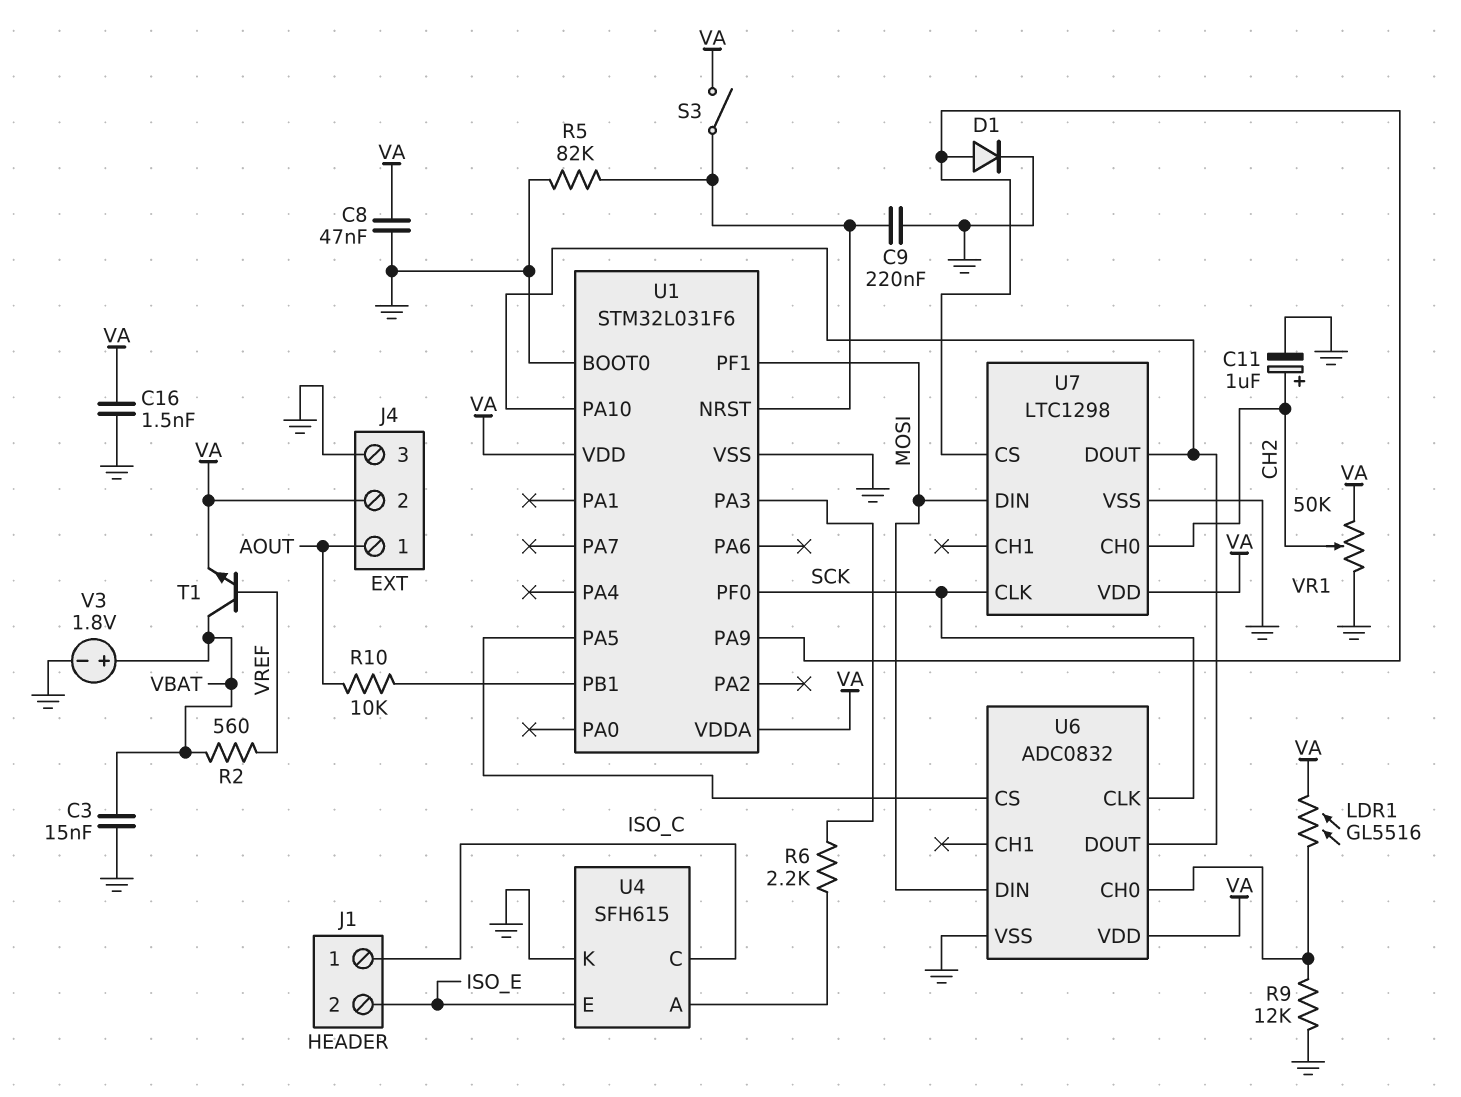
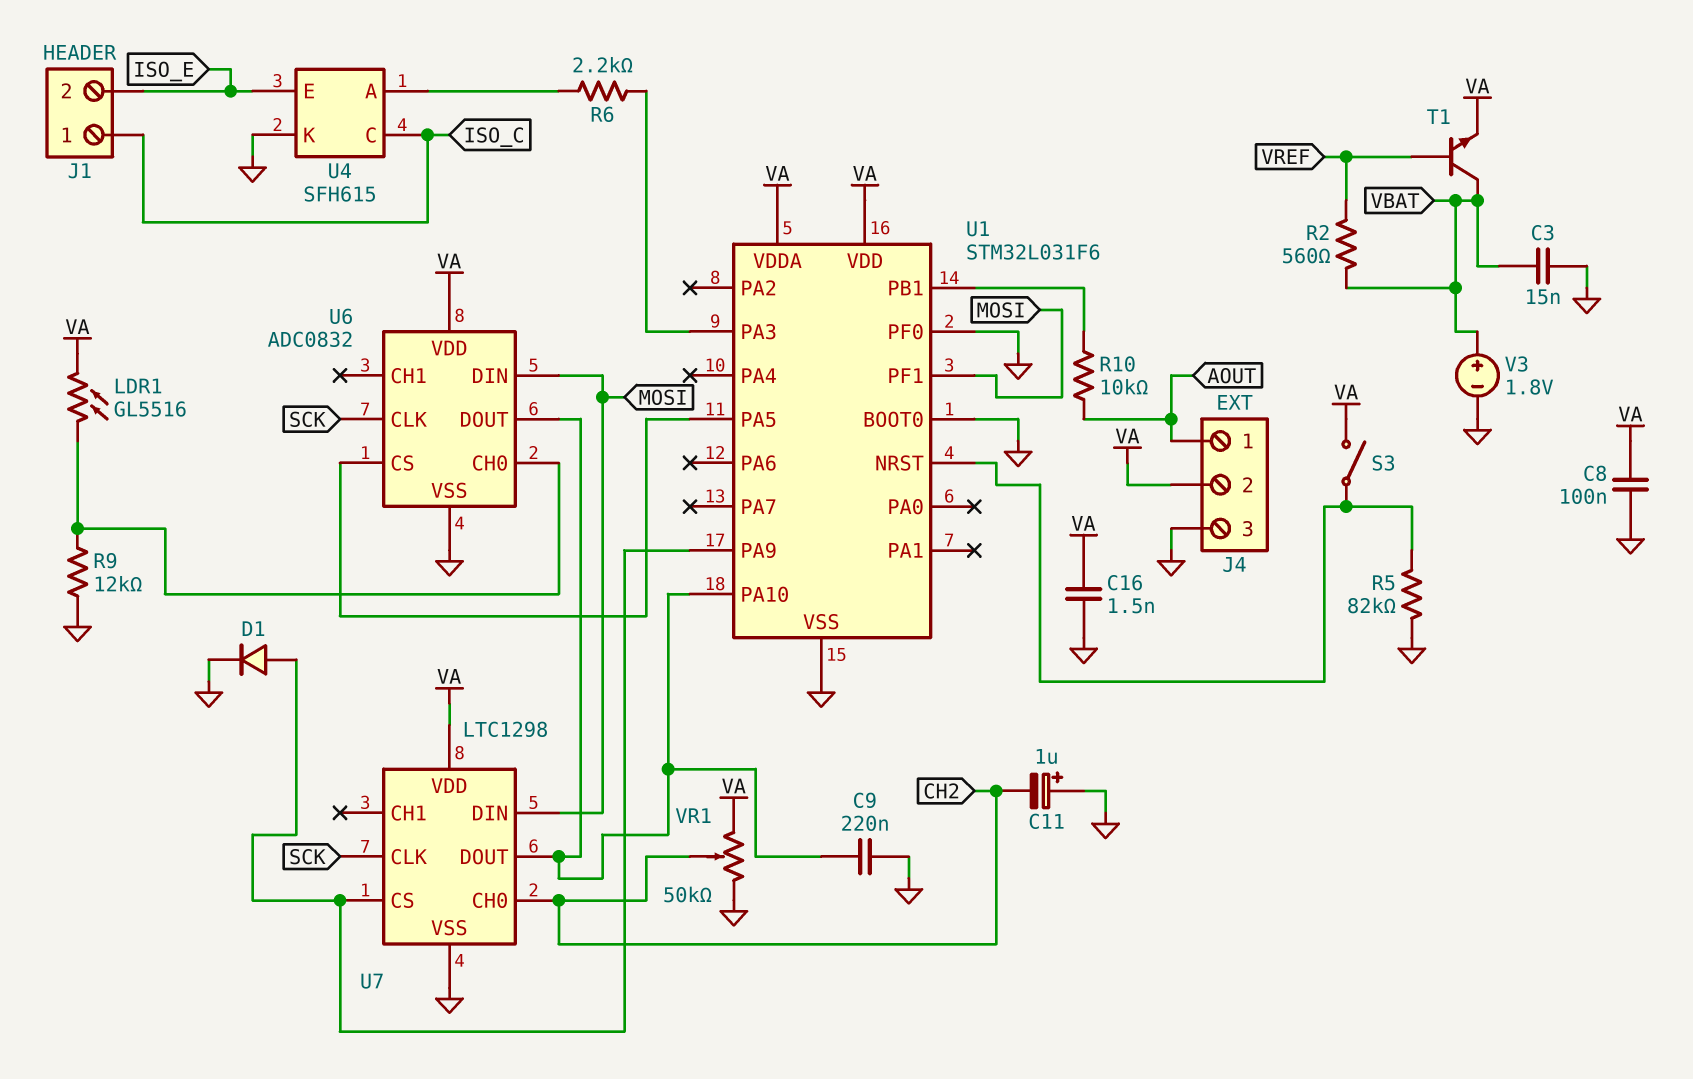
C8: 47nF (GND, VA) -> 100nF (GND, VA)
C9: 220nF (GND, U1/NRST) -> 220nF (GND, U1/PA10)
C11: 1uF (plus CH2, minus GND) -> 1uF (plus GND, minus CH2)
U1 pin PF0: SCK -> GND

